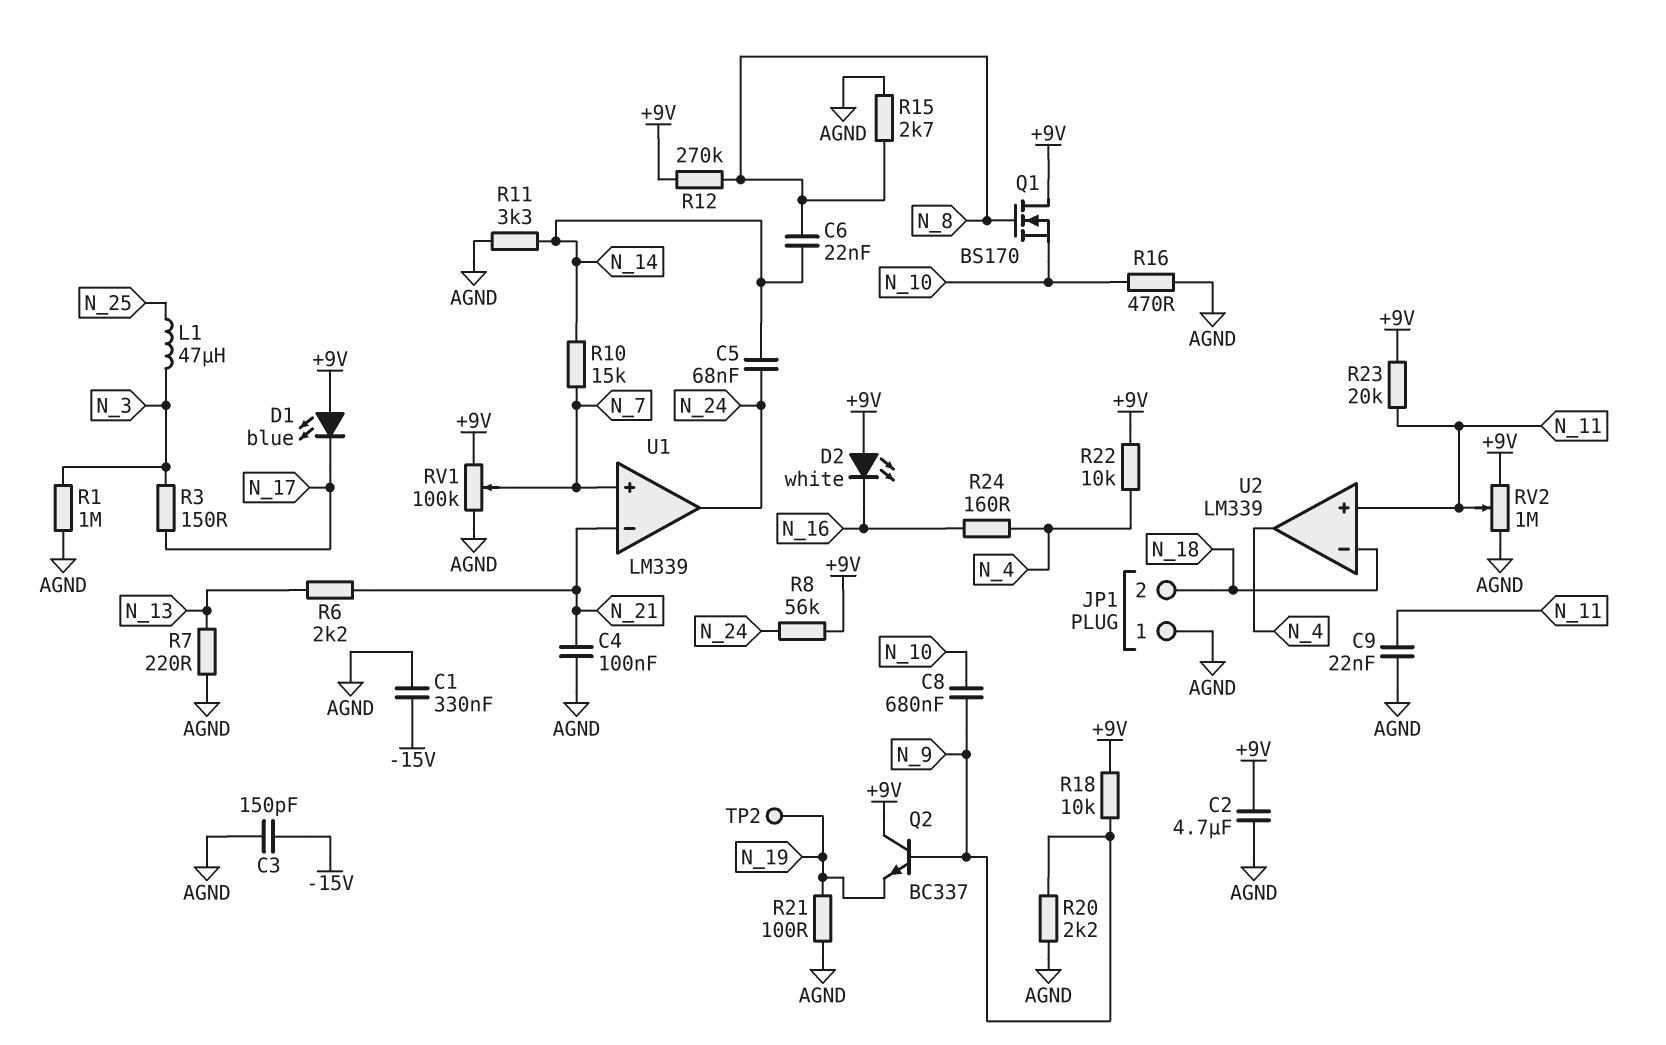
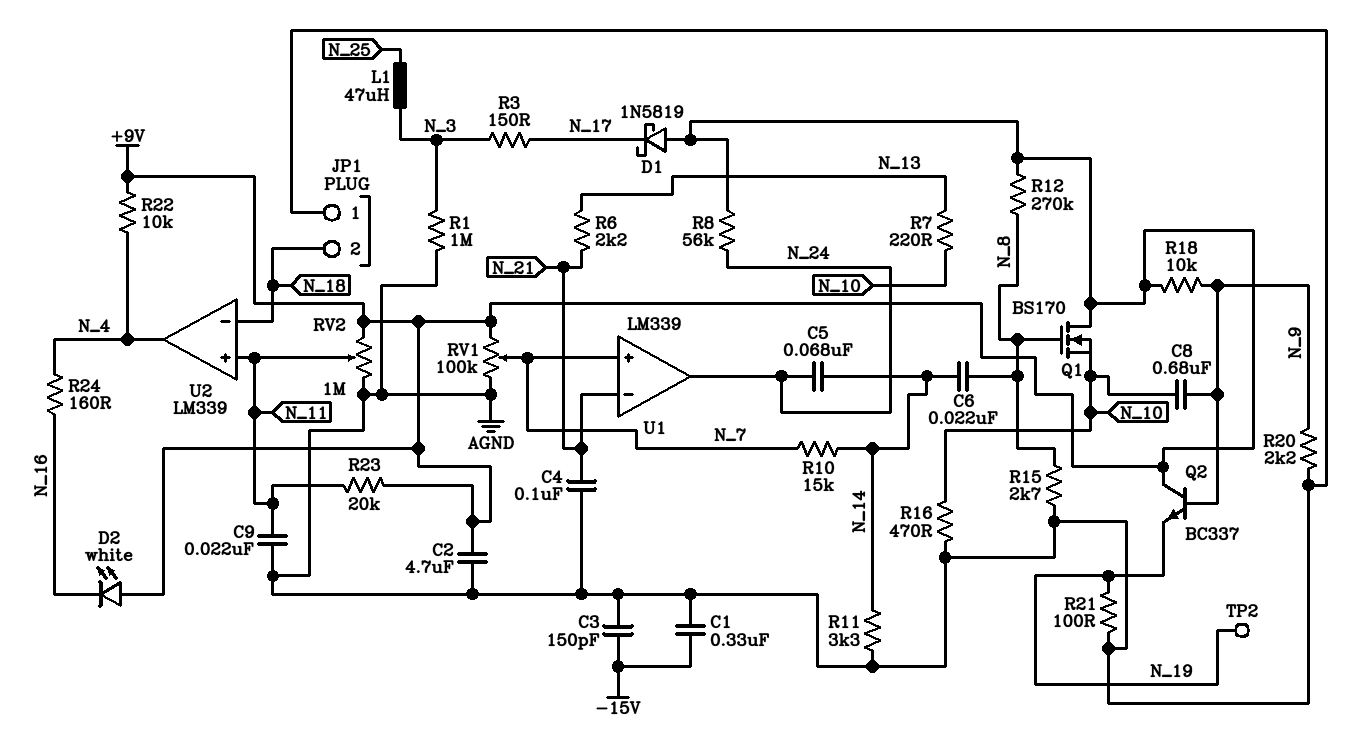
D1: LED blue (A +9V, K N_17) -> schottky 1N5819 (A +9V, K N_17)
R7: 220 (AGND, N_13) -> 220 (N_10, N_13)

